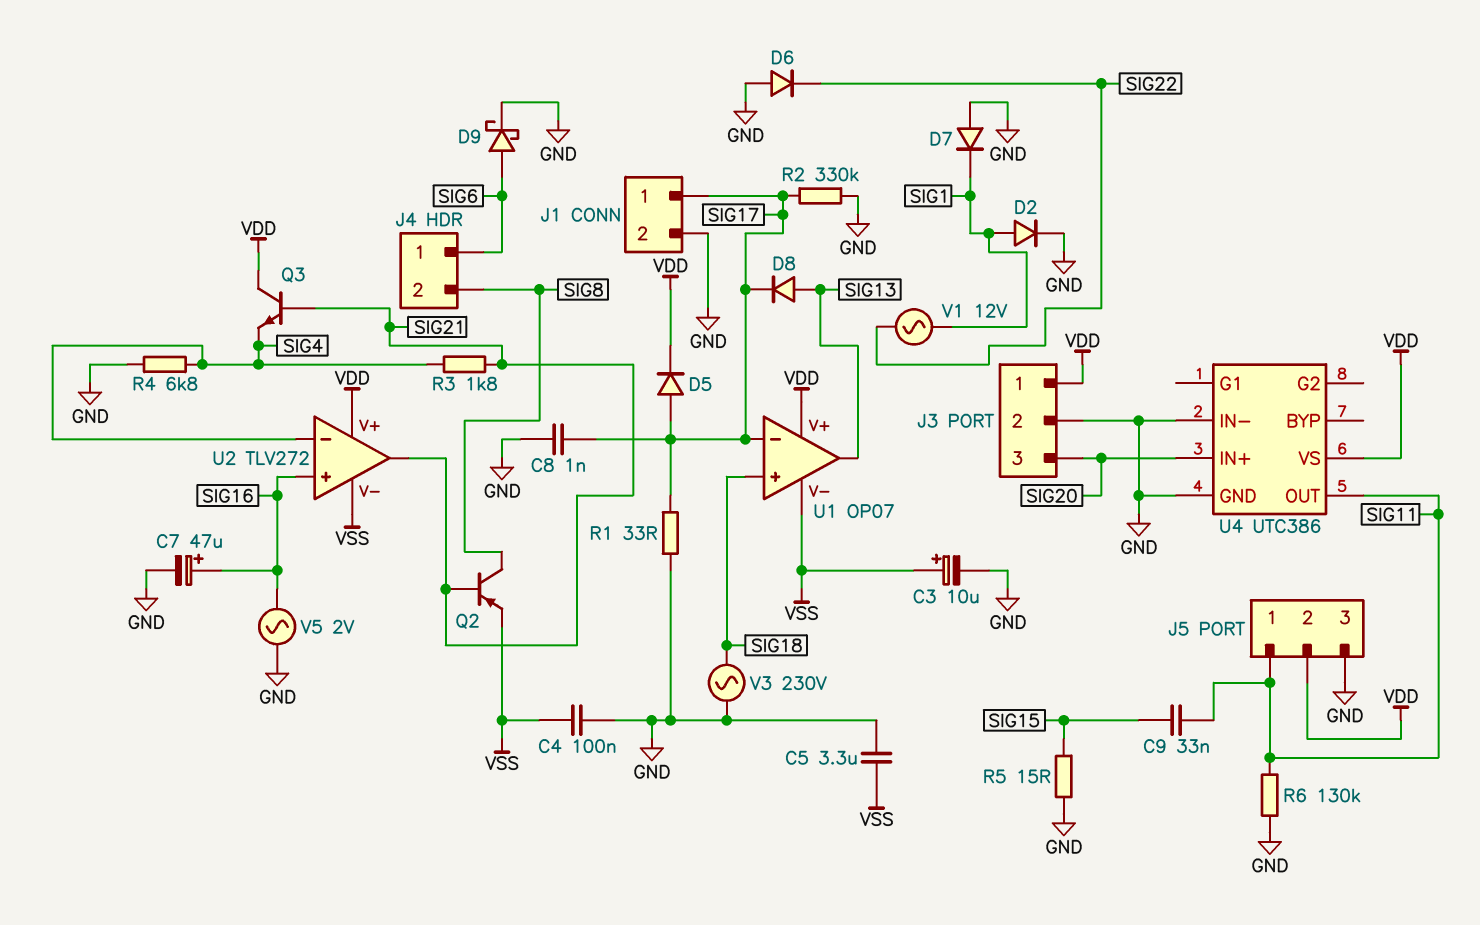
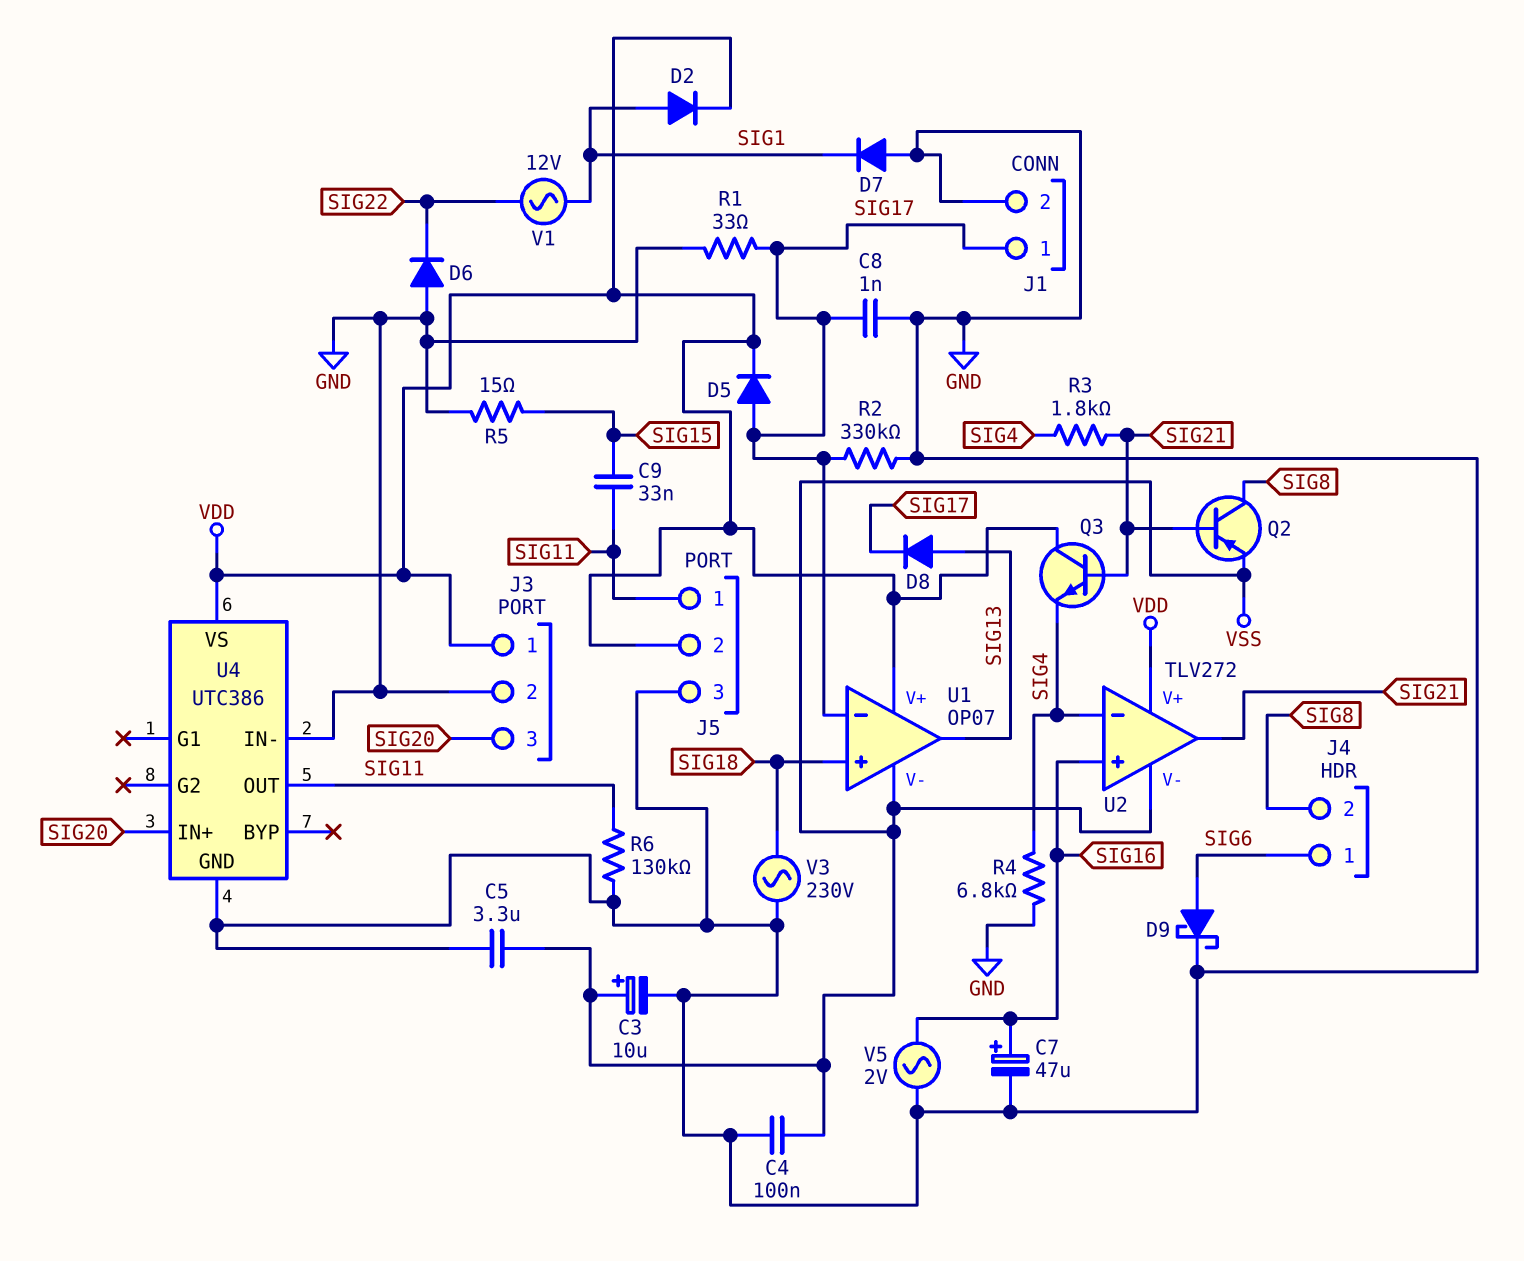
D2: diode (A SIG1, K GND) -> diode (A SIG1, K VDD)

